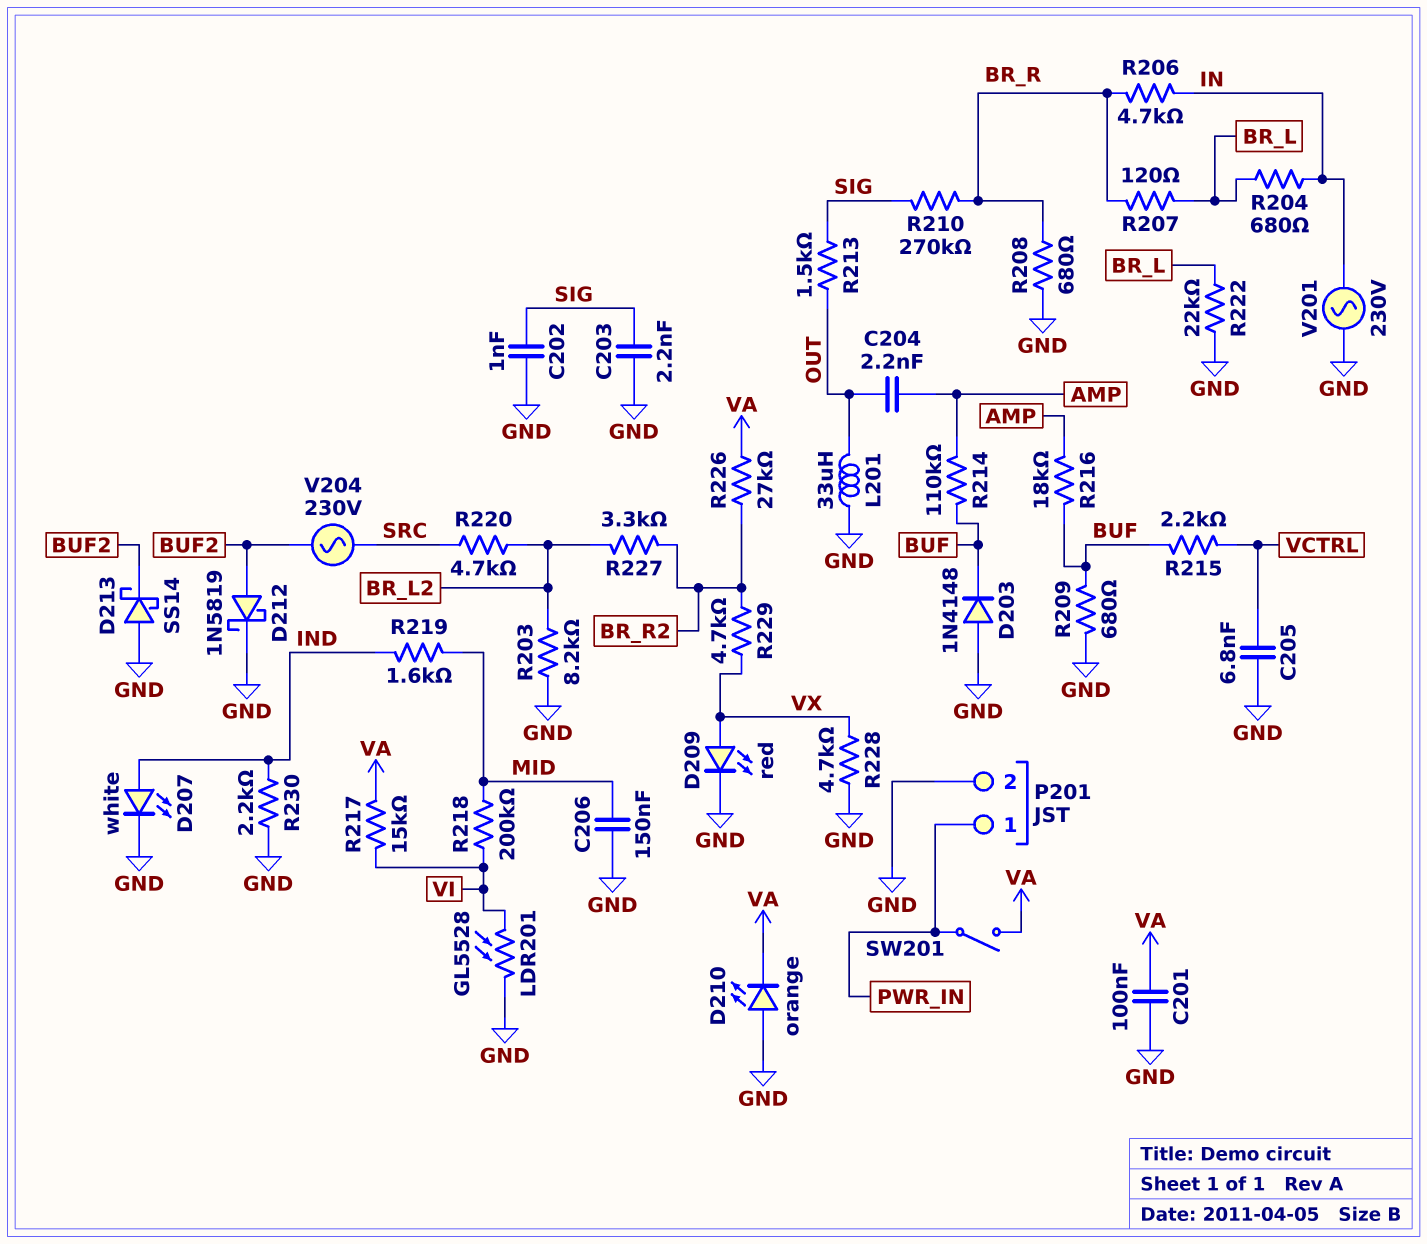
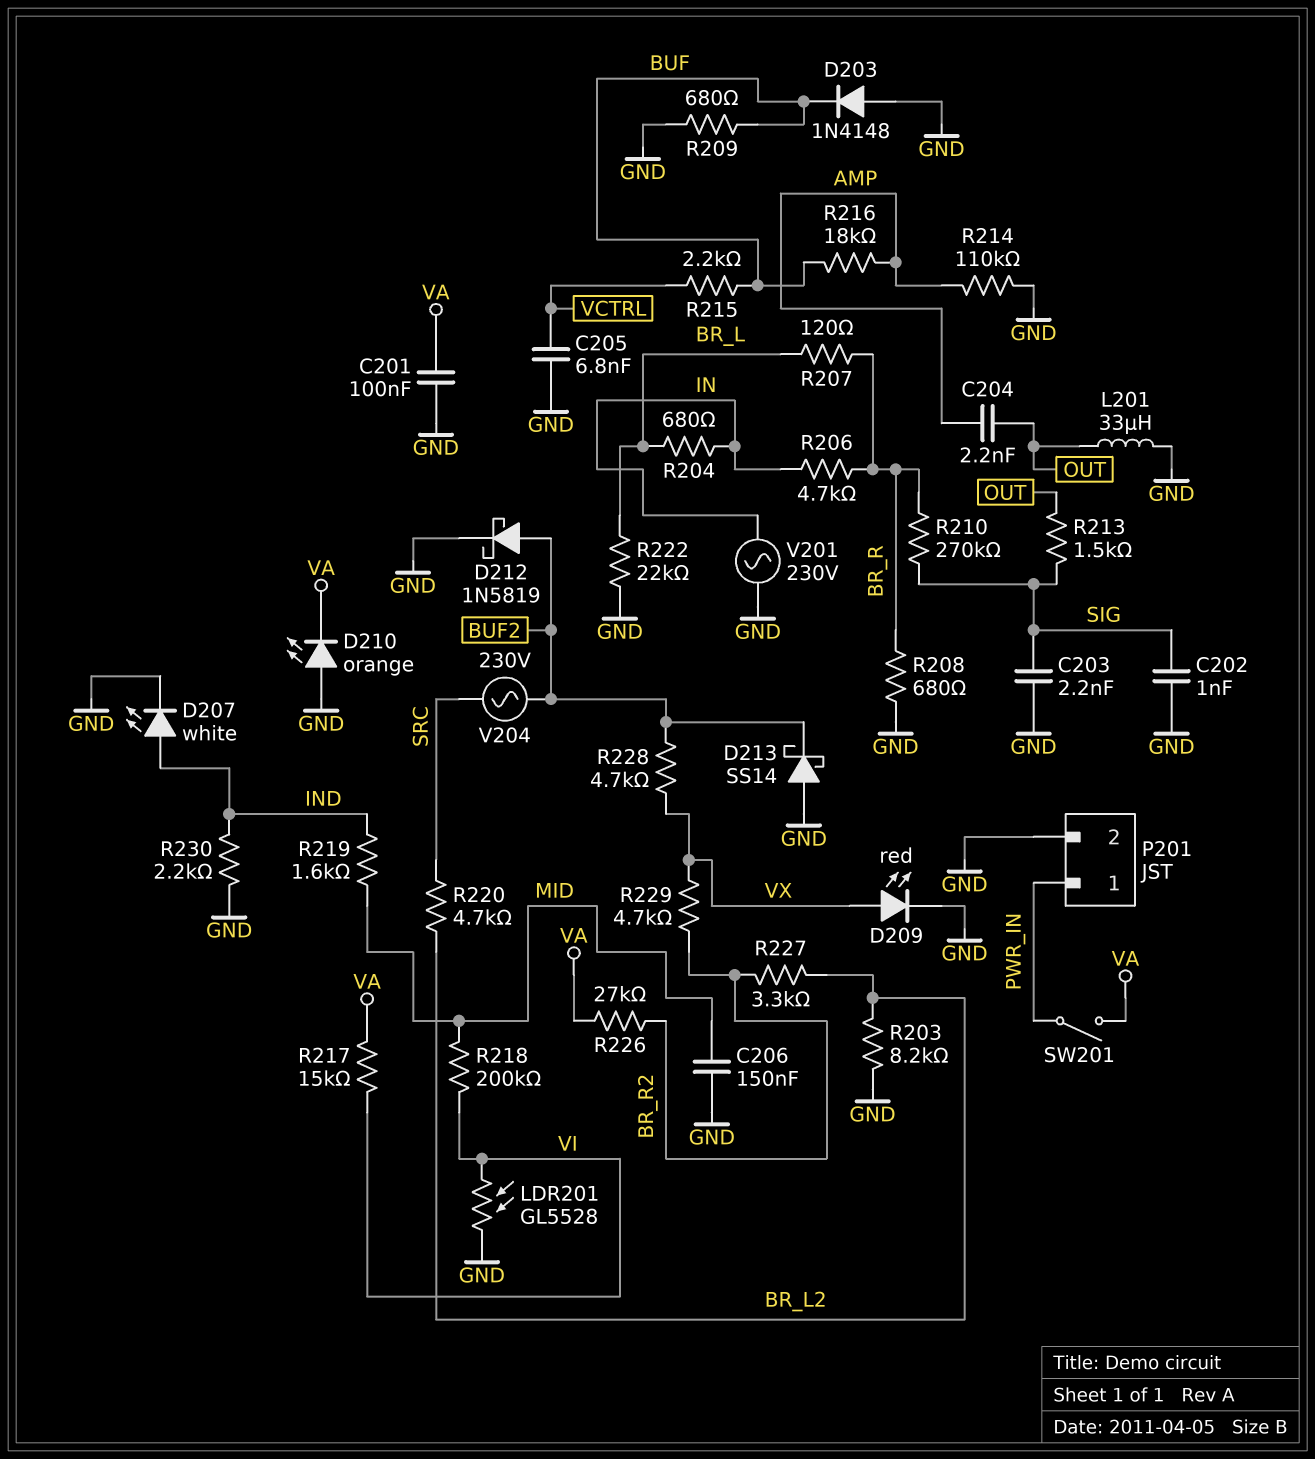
R214: 110k (AMP, BUF) -> 110k (AMP, GND)
R228: 4.7k (GND, VX) -> 4.7k (BUF2, VX)

